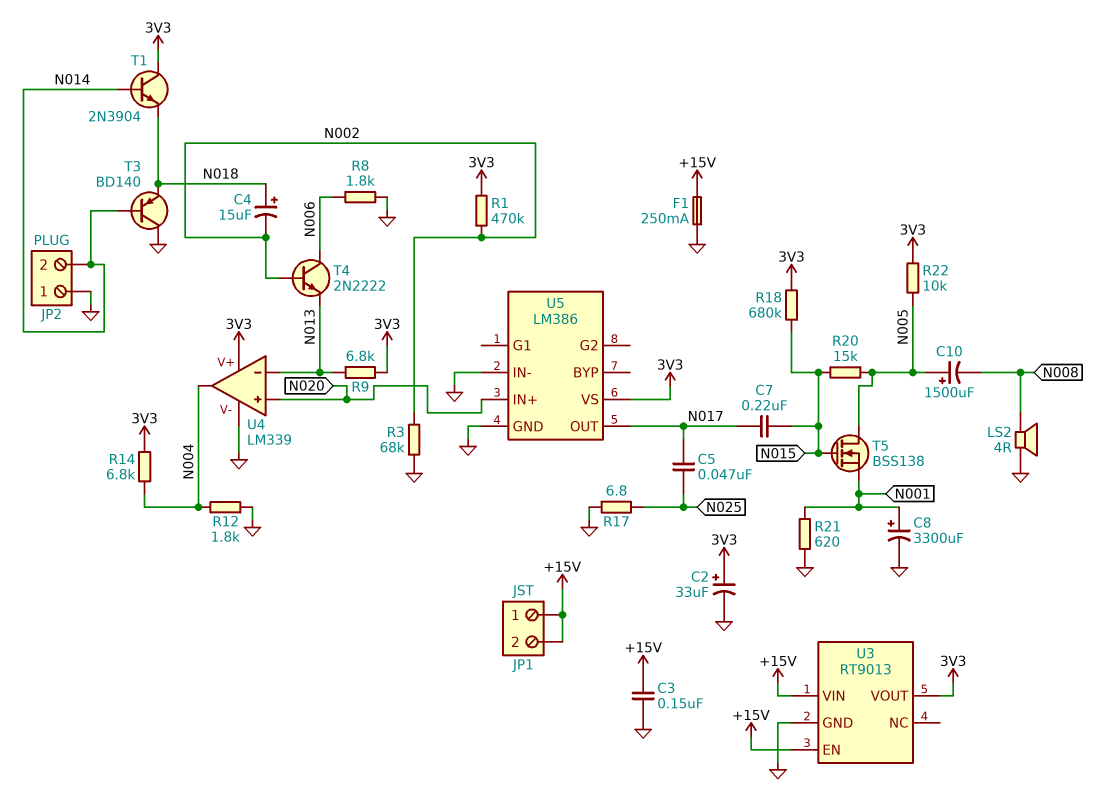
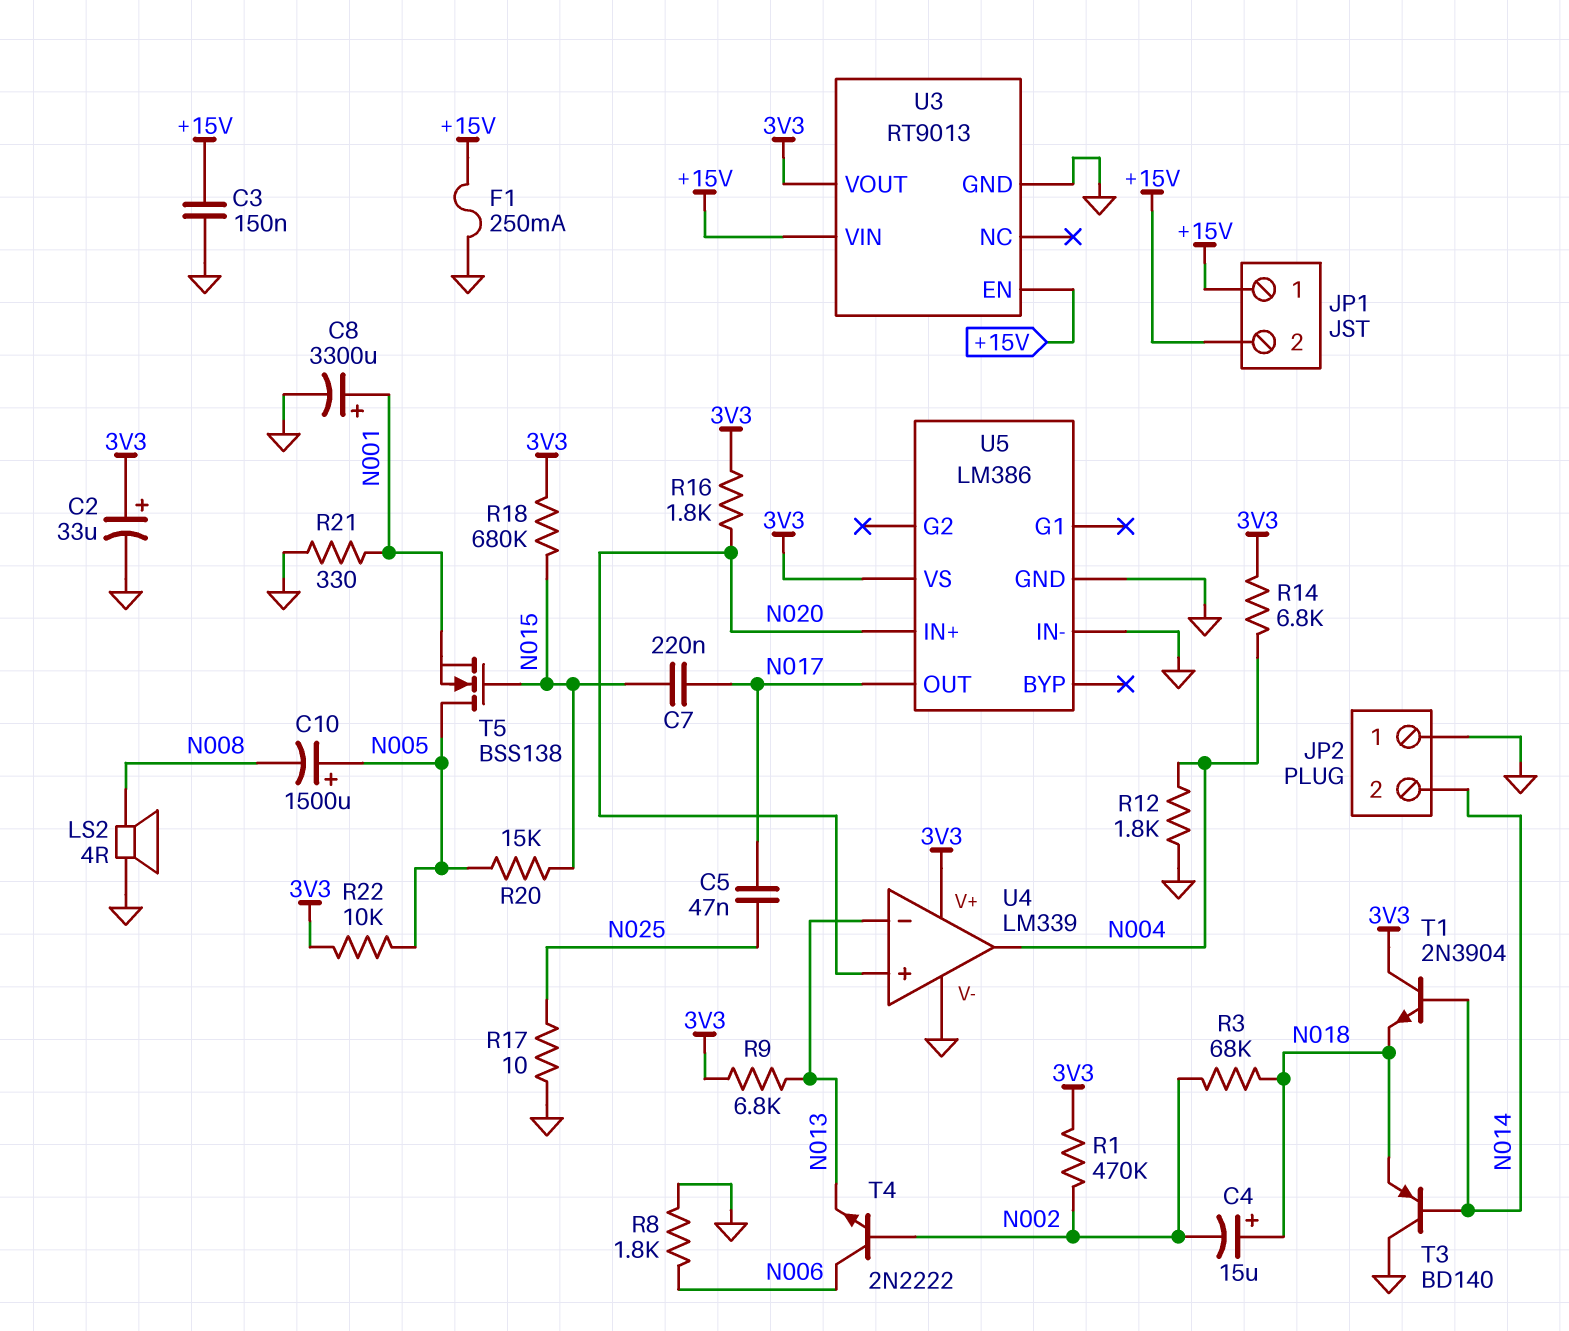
R3: 68k (GND, N002) -> 68k (N002, N018)
R16: none -> 1.8k (3V3, N020)
R17: 6.8 (GND, N025) -> 10 (GND, N025)
R21: 620 (GND, N001) -> 330 (GND, N001)

